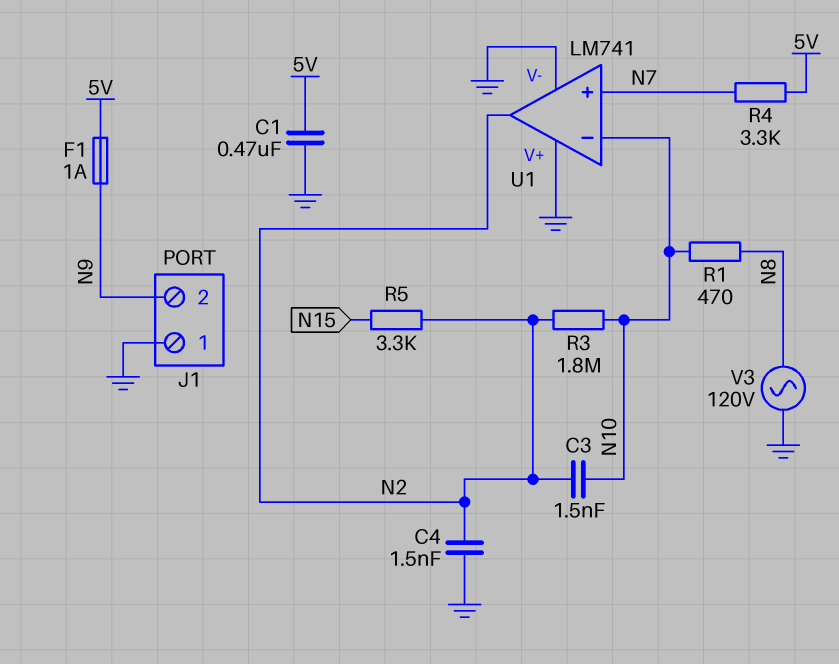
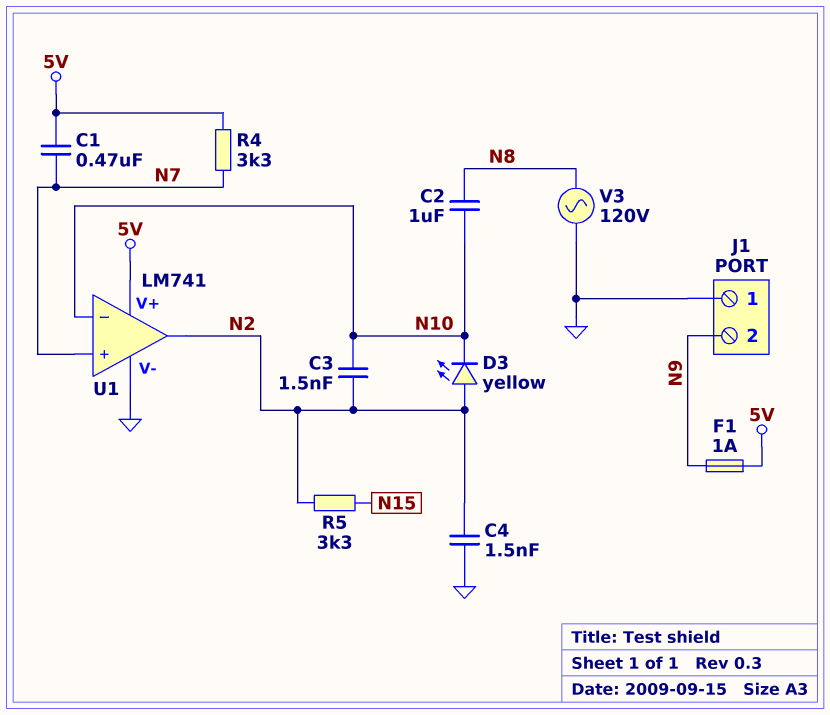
C1: 470nF (5V, GND) -> 470nF (5V, N7)
C2: none -> 1uF (N8, N10)
D3: none -> LED yellow (A N2, K N10)
R1: 470 (N8, N10) -> none
R3: 1.8M (N2, N10) -> none
U1 pin V+: GND -> 5V

